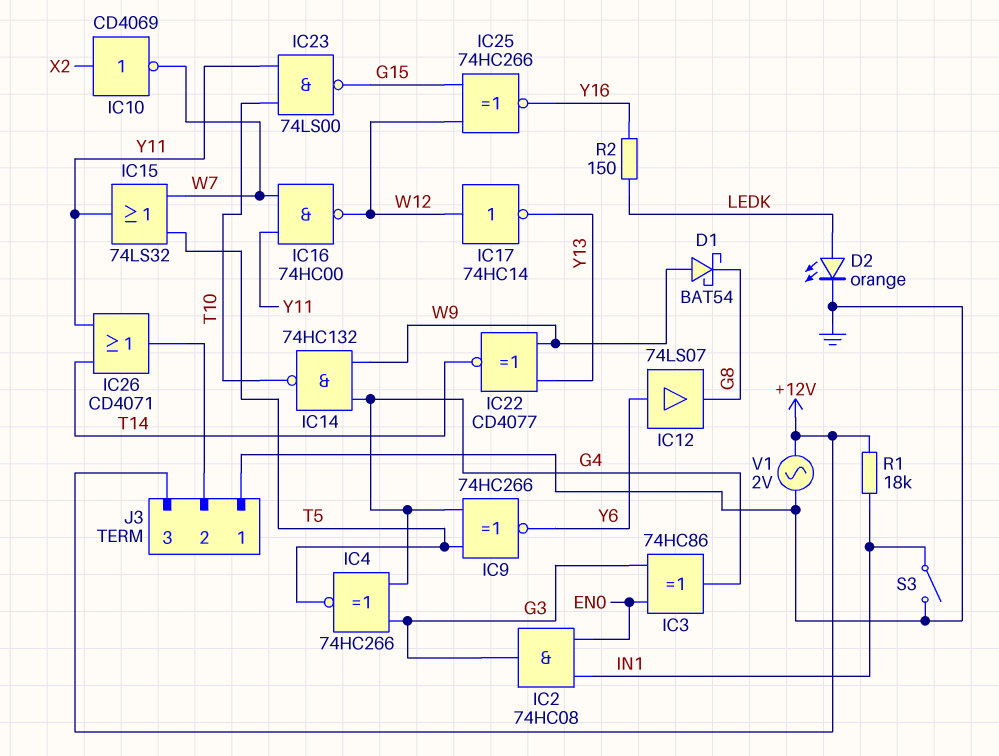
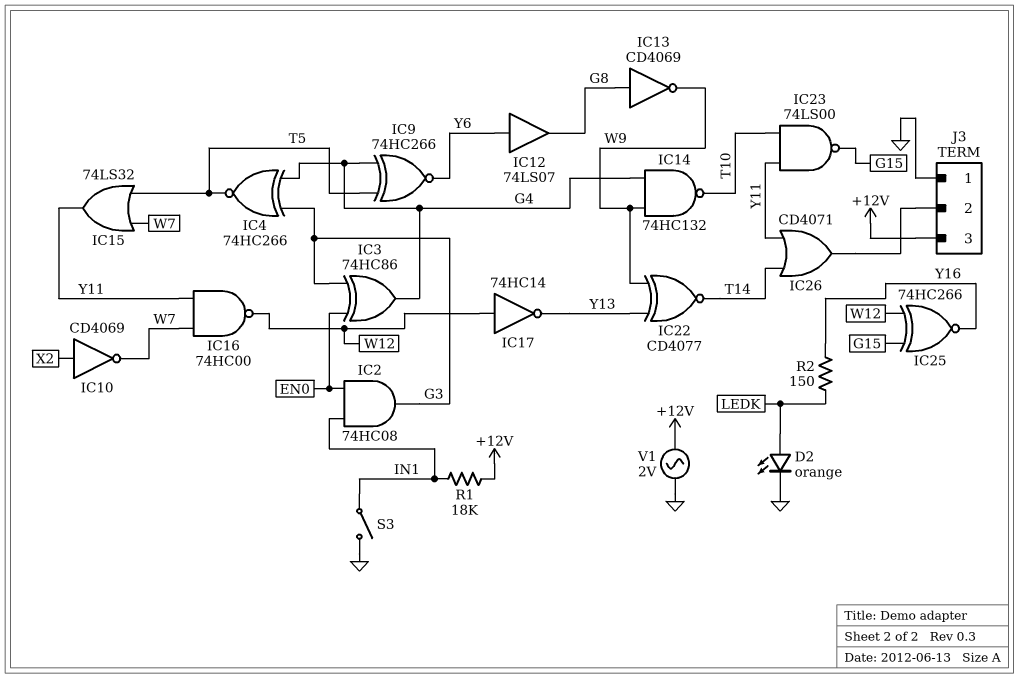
D1: schottky BAT54 (A W9, K G8) -> none
IC13: none -> NOT CD4069 (in G8, out W9)

